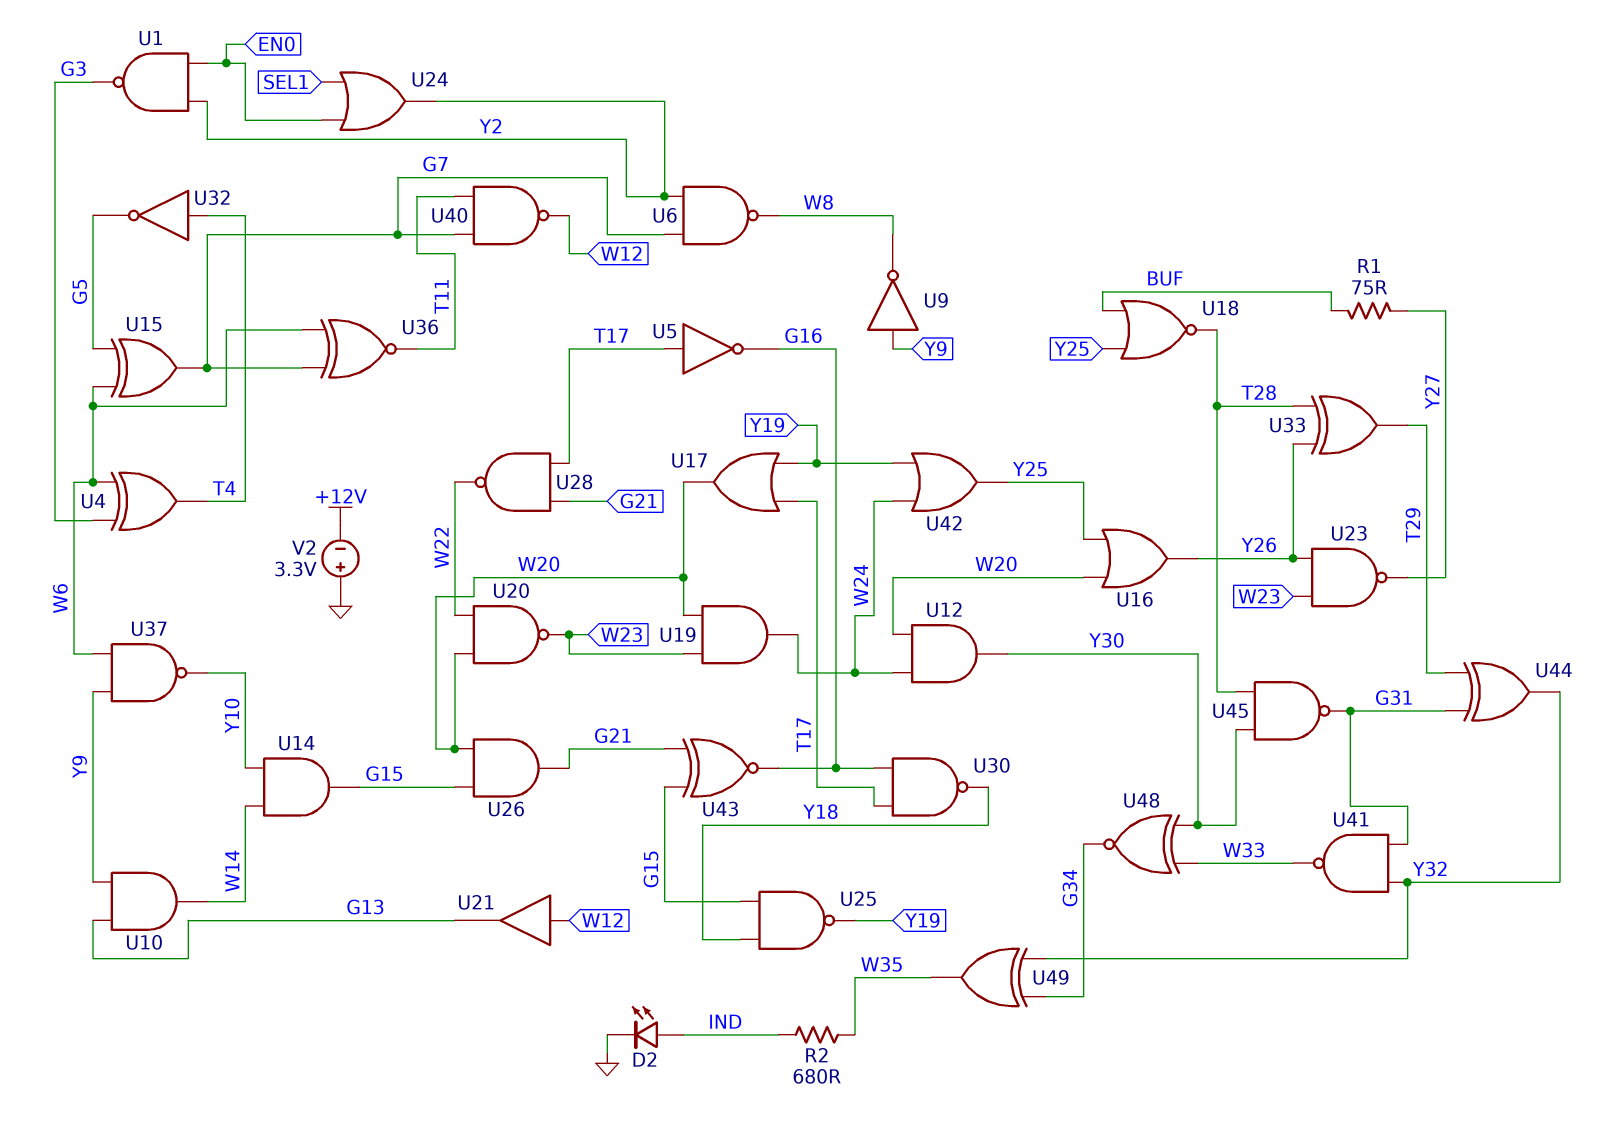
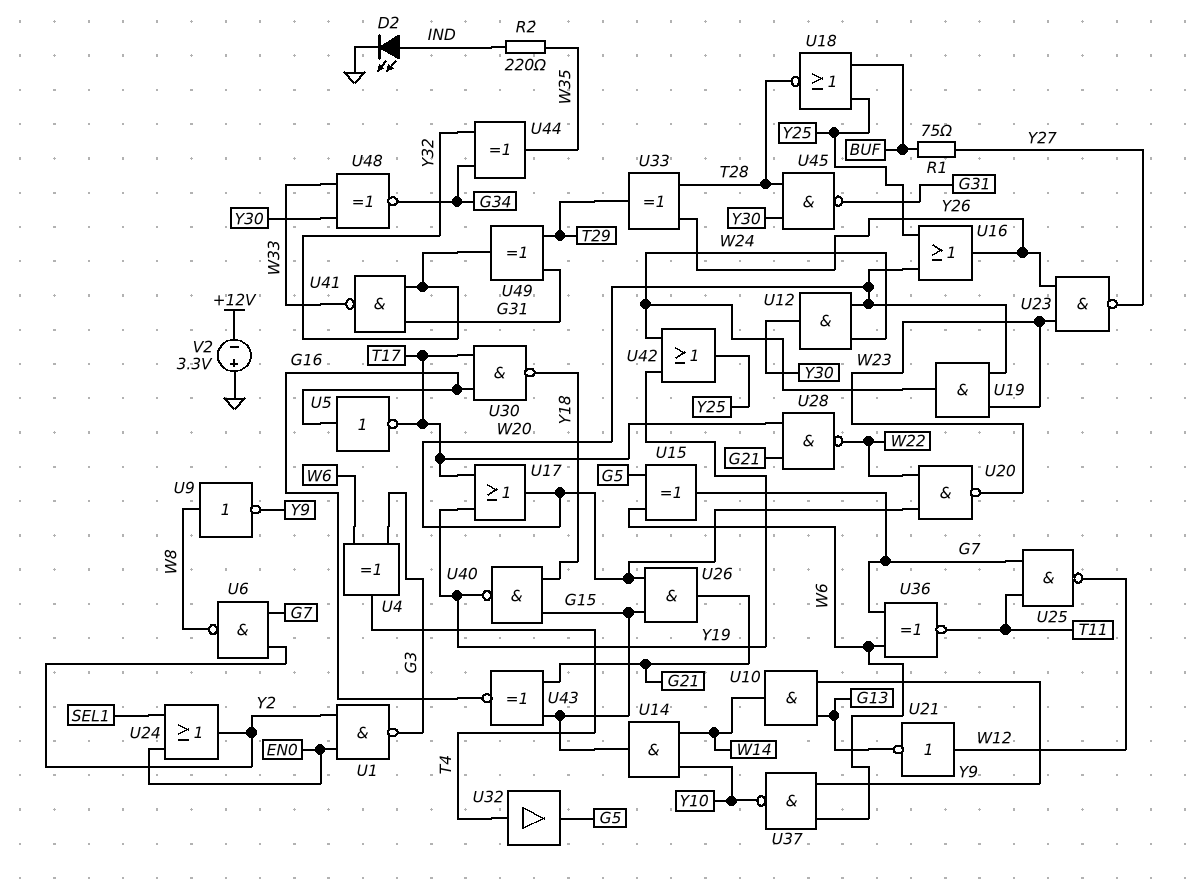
R2: 680 (IND, W35) -> 220 (IND, W35)
U5: NOT (in T17, out G16) -> NOT (in G16, out T17)
U9: NOT (in Y9, out W8) -> NOT (in W8, out Y9)
U21: buffer (in W12, out G13) -> NOT (in W12, out G13)
U25: NAND (in G15, in Y18, out Y19) -> NAND (in G7, in T11, out W12)
U32: NOT (in T4, out G5) -> buffer (in T4, out G5)
U40: NAND (in G7, in T11, out W12) -> NAND (in G15, in Y18, out Y19)
U44: XOR (in G31, in T29, out Y32) -> XOR (in G34, in Y32, out W35)
U49: XOR (in G34, in Y32, out W35) -> XOR (in G31, in T29, out Y32)

